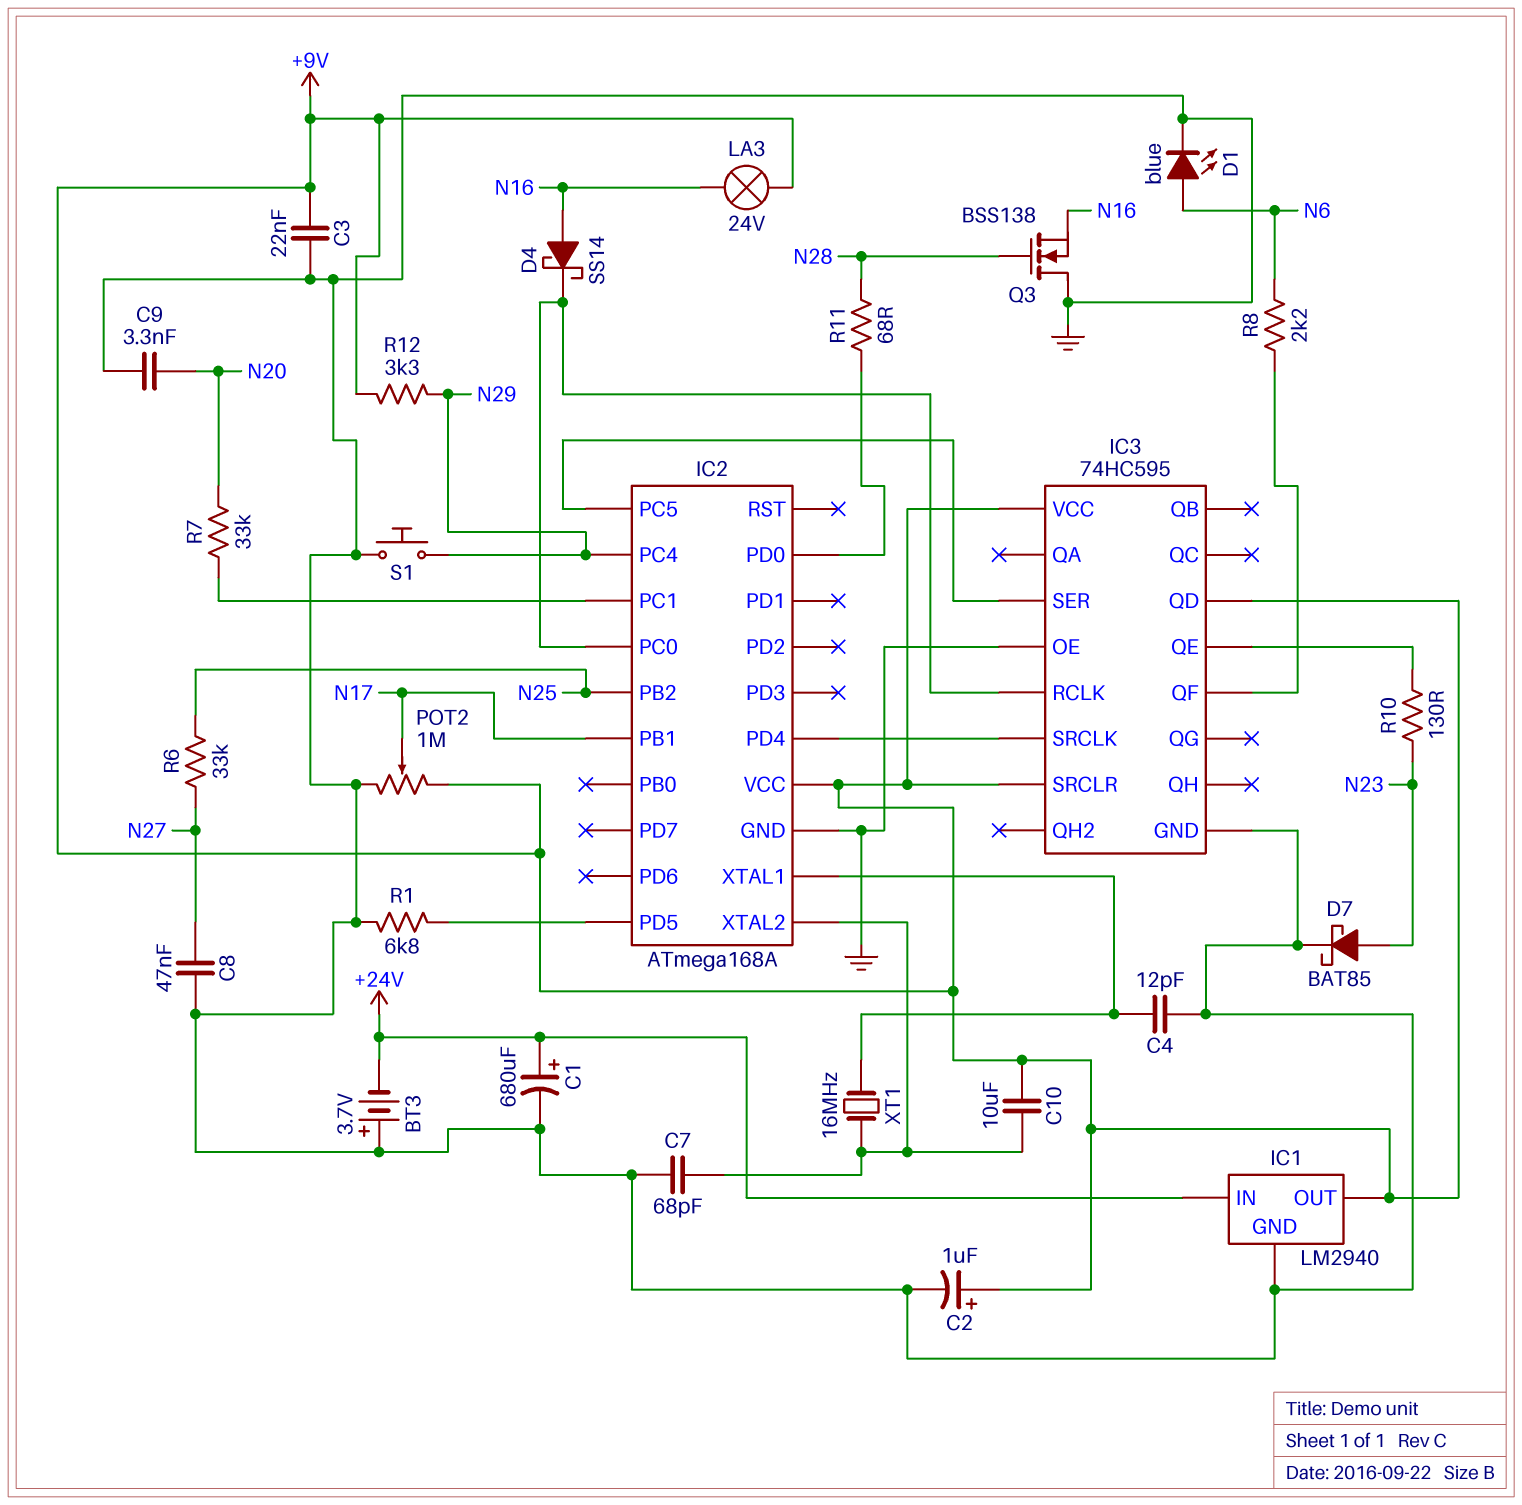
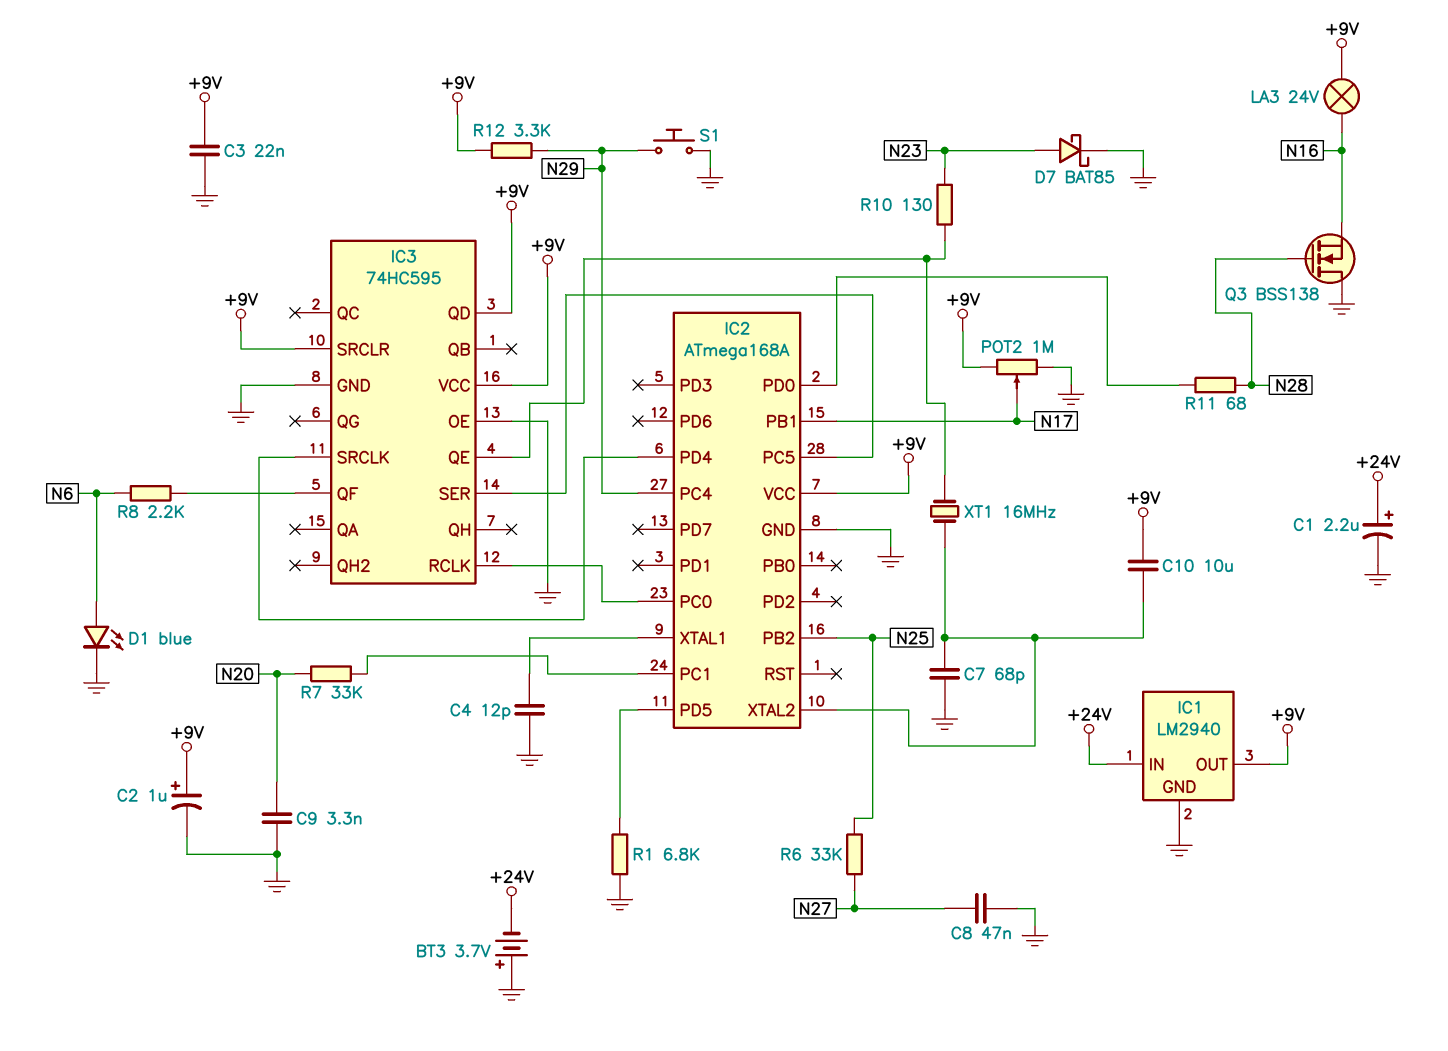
C1: 680uF (plus +24V, minus GND) -> 2.2uF (plus +24V, minus GND)
D4: schottky SS14 (A N16, K IC2/PC0) -> none
XT1: 16MHz (IC2/XTAL1, IC2/XTAL2) -> 16MHz (IC2/XTAL2, IC3/QE)

